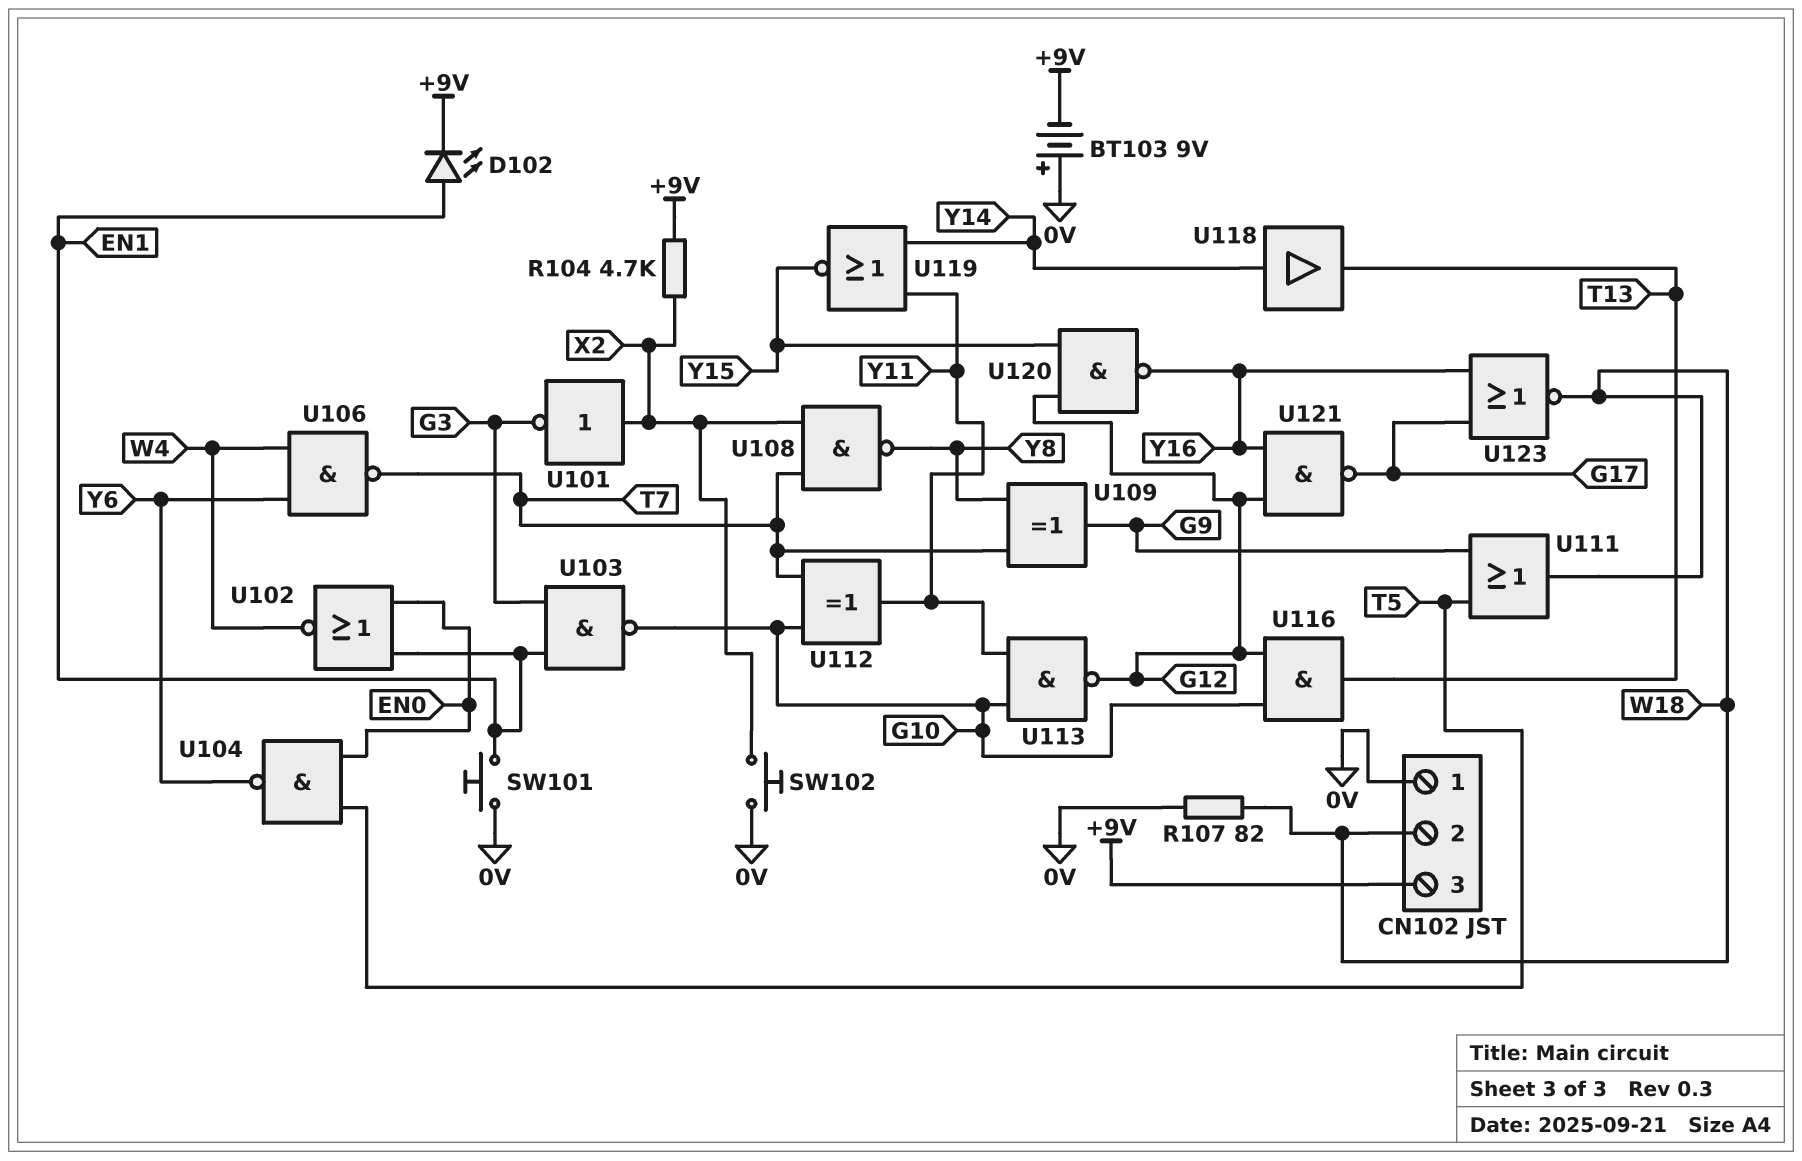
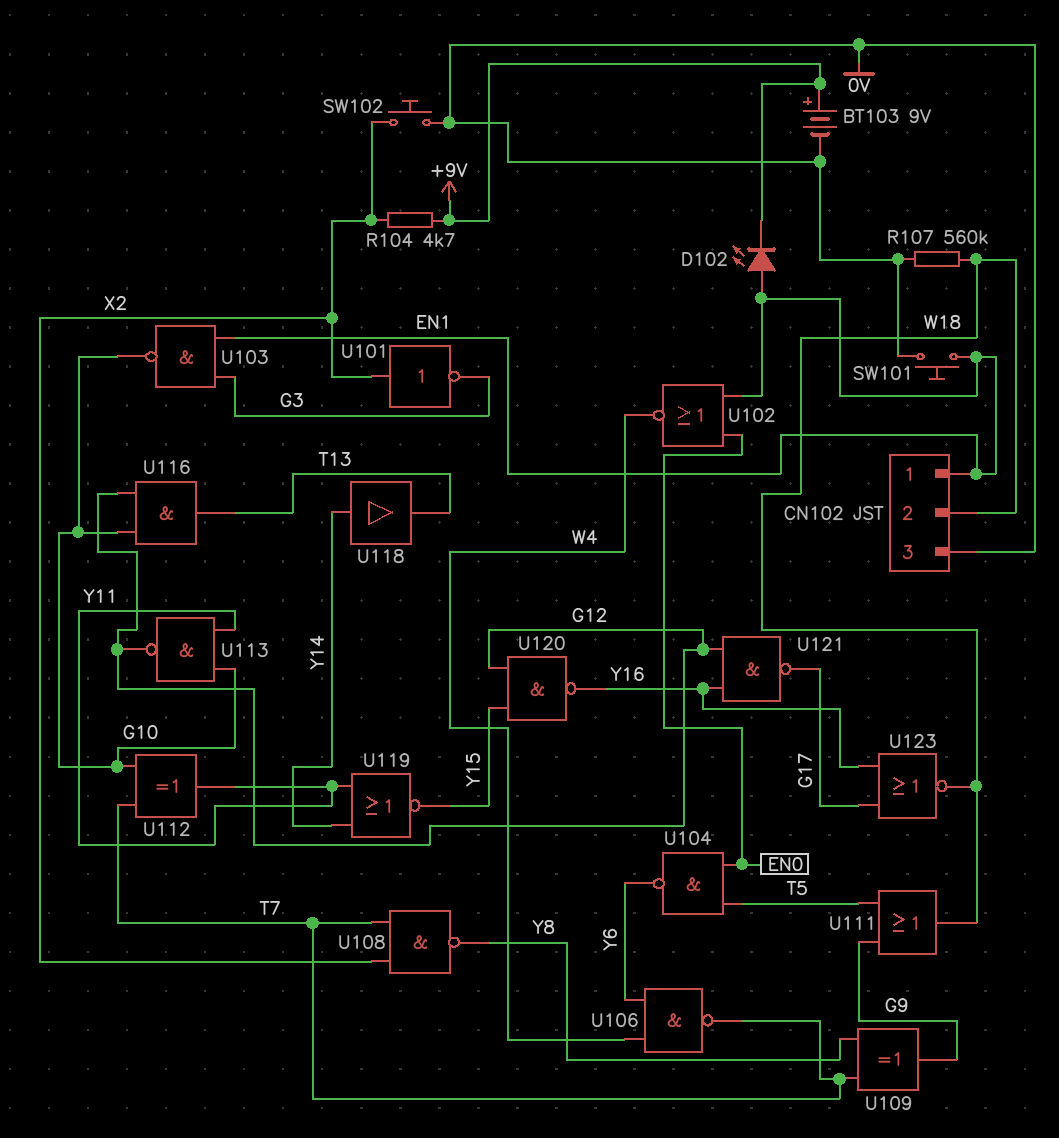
BT103: 9V (plus 0V, minus +9V) -> 9V (plus +9V, minus 0V)
CN102 pin 1: 0V -> EN1
CN102 pin 3: +9V -> 0V
R107: 82 (0V, W18) -> 560k (0V, W18)

